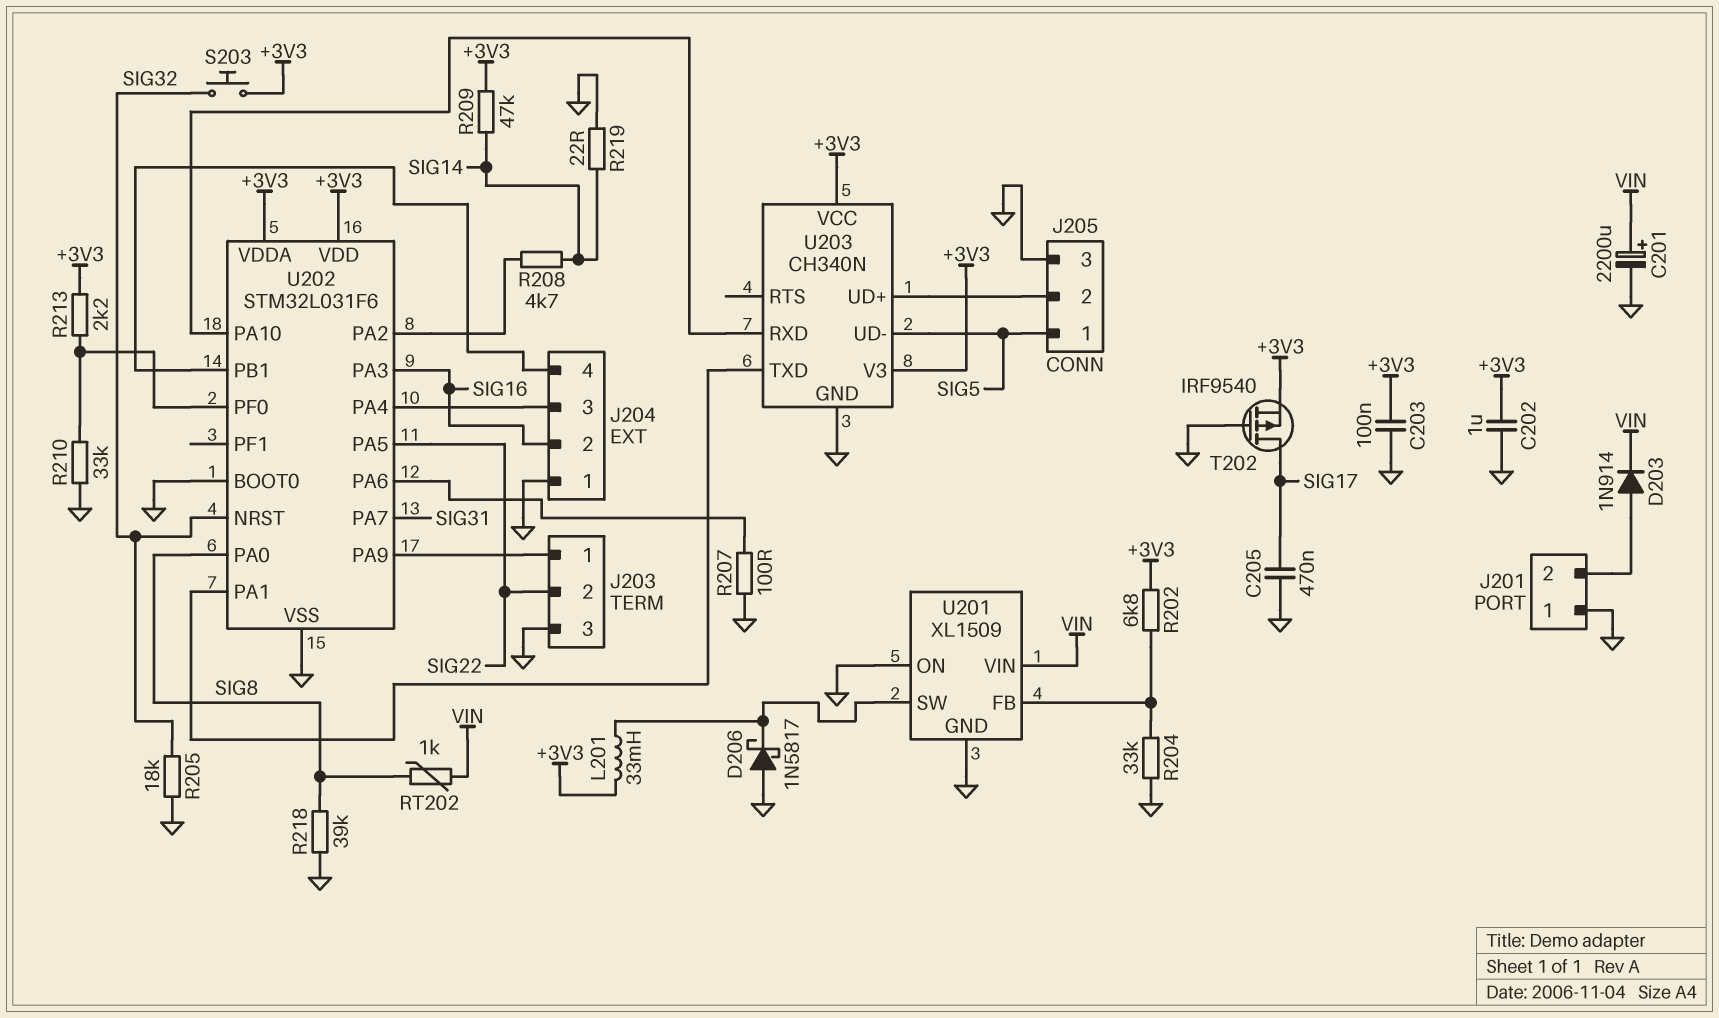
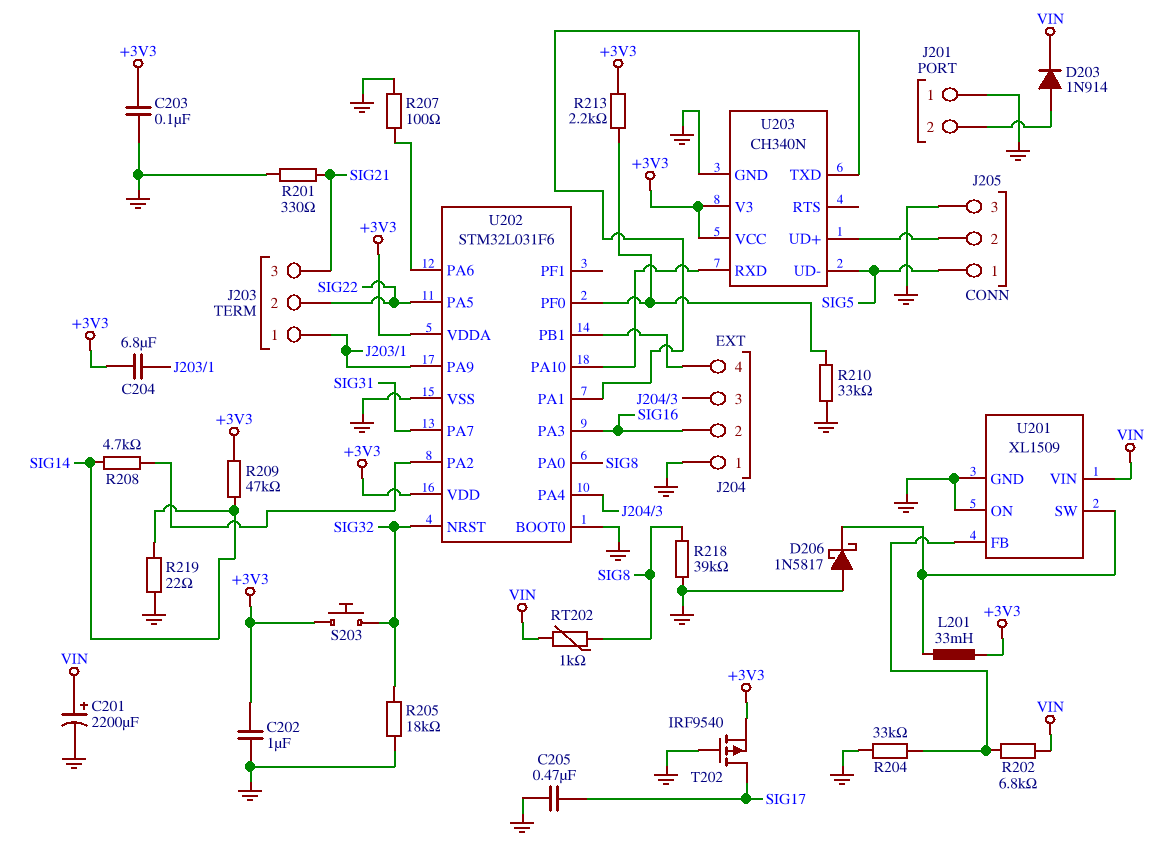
C204: none -> 6.8uF (+3V3, J203/1)
J203 pin 3: GND -> SIG21
R201: none -> 330 (GND, SIG21)
R202: 6.8k (+3V3, U201/FB) -> 6.8k (U201/FB, VIN)

